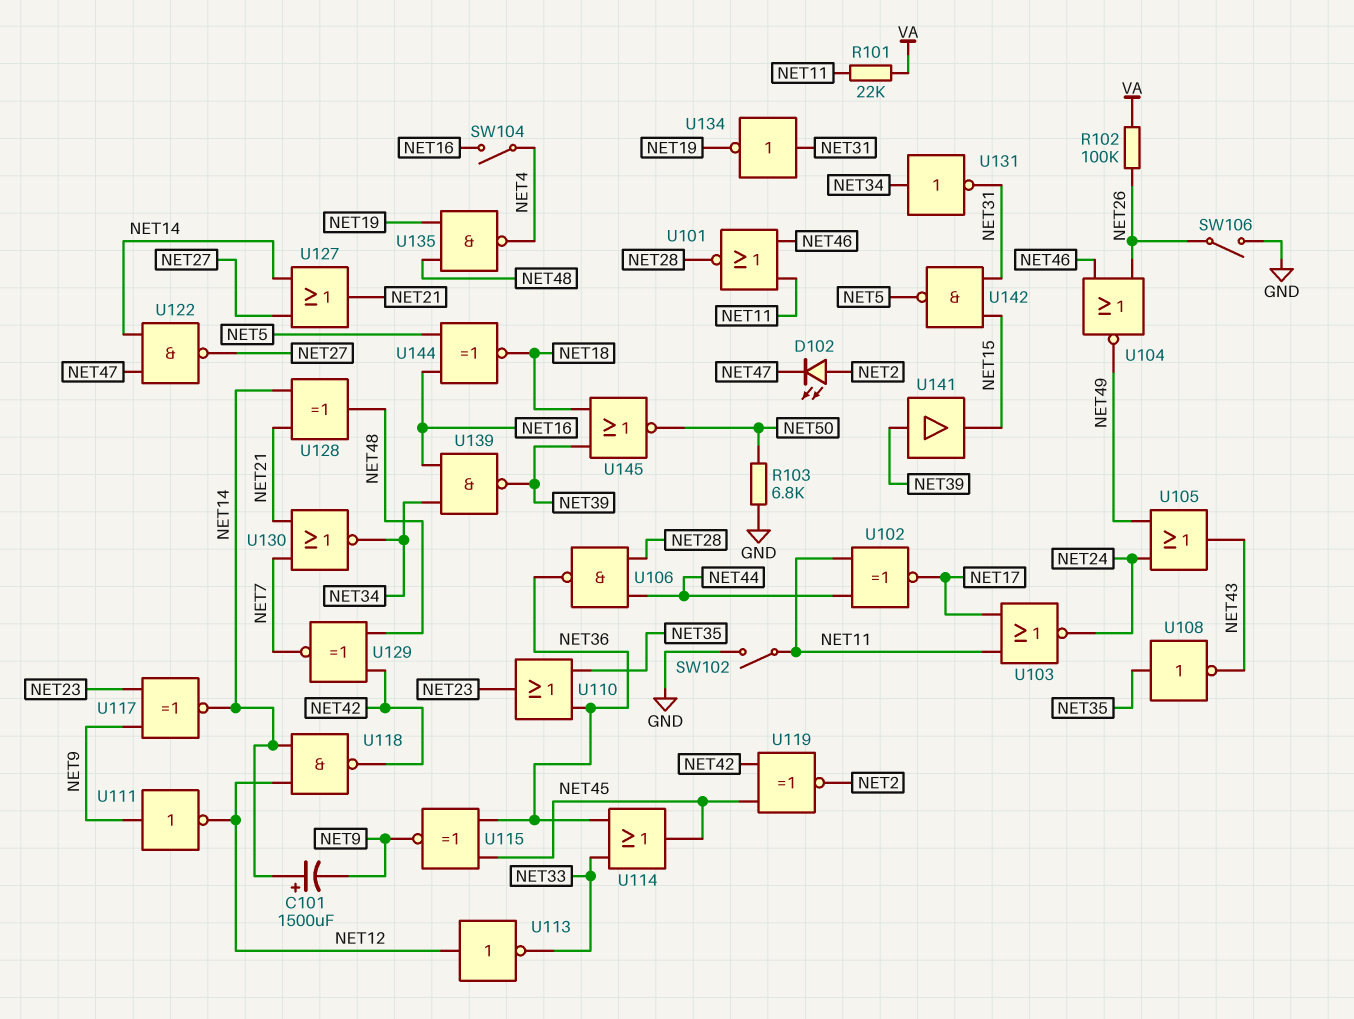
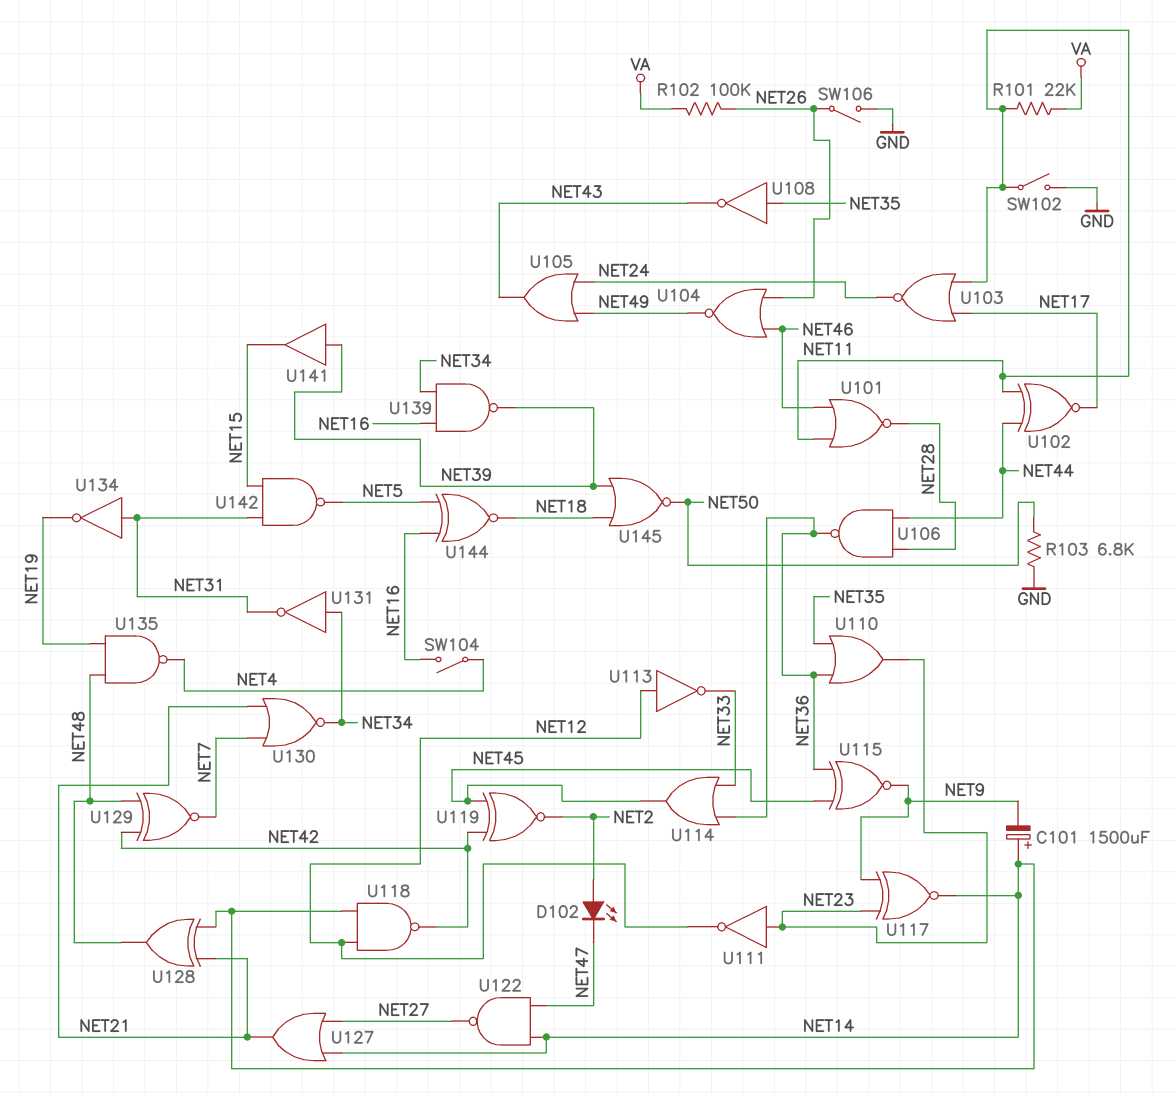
U111: NOT (in NET9, out NET12) -> NOT (in NET23, out NET12)

